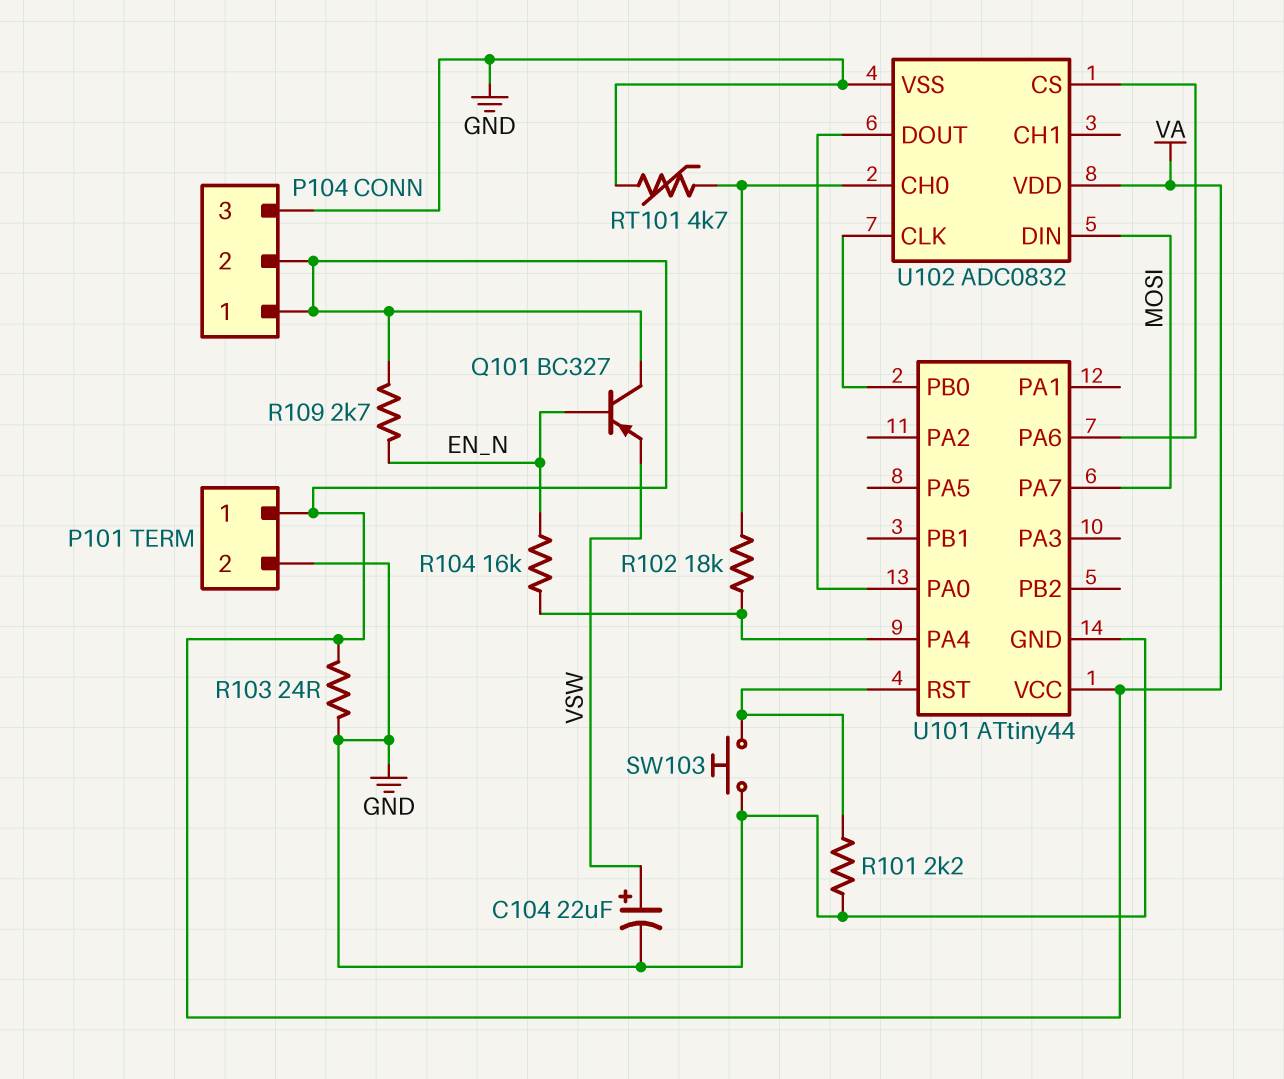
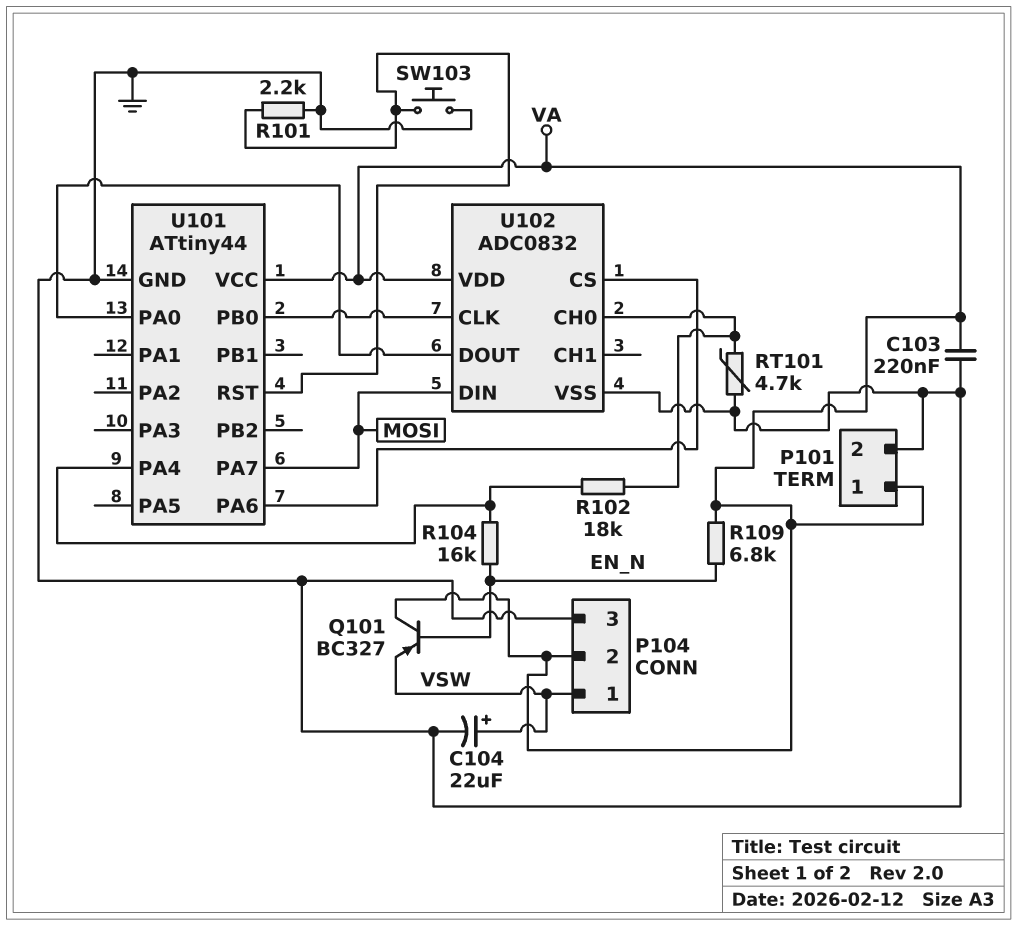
C103: none -> 220nF (GND, VA)
P104 pin 1: VA -> VSW
R103: 24 (GND, VA) -> none
R109: 2.7k (EN_N, VA) -> 6.8k (EN_N, VA)

